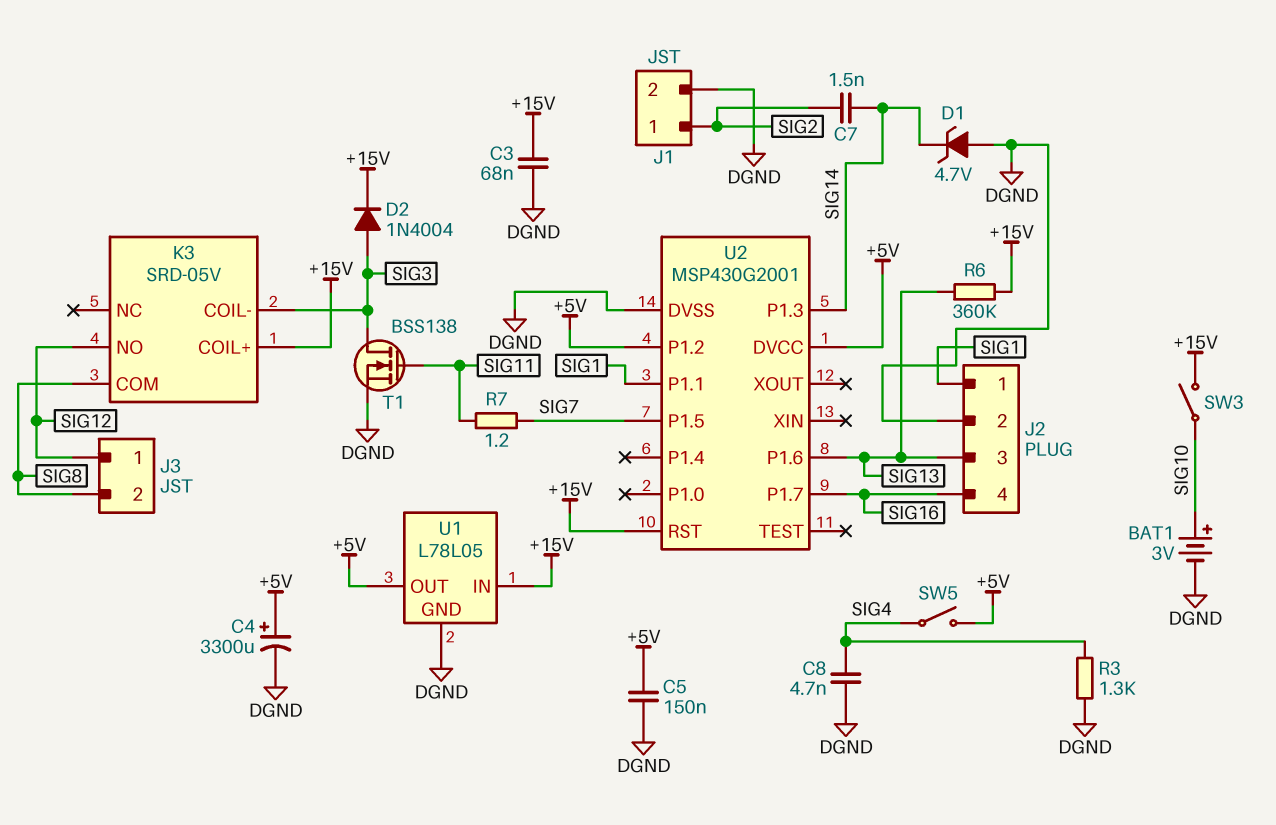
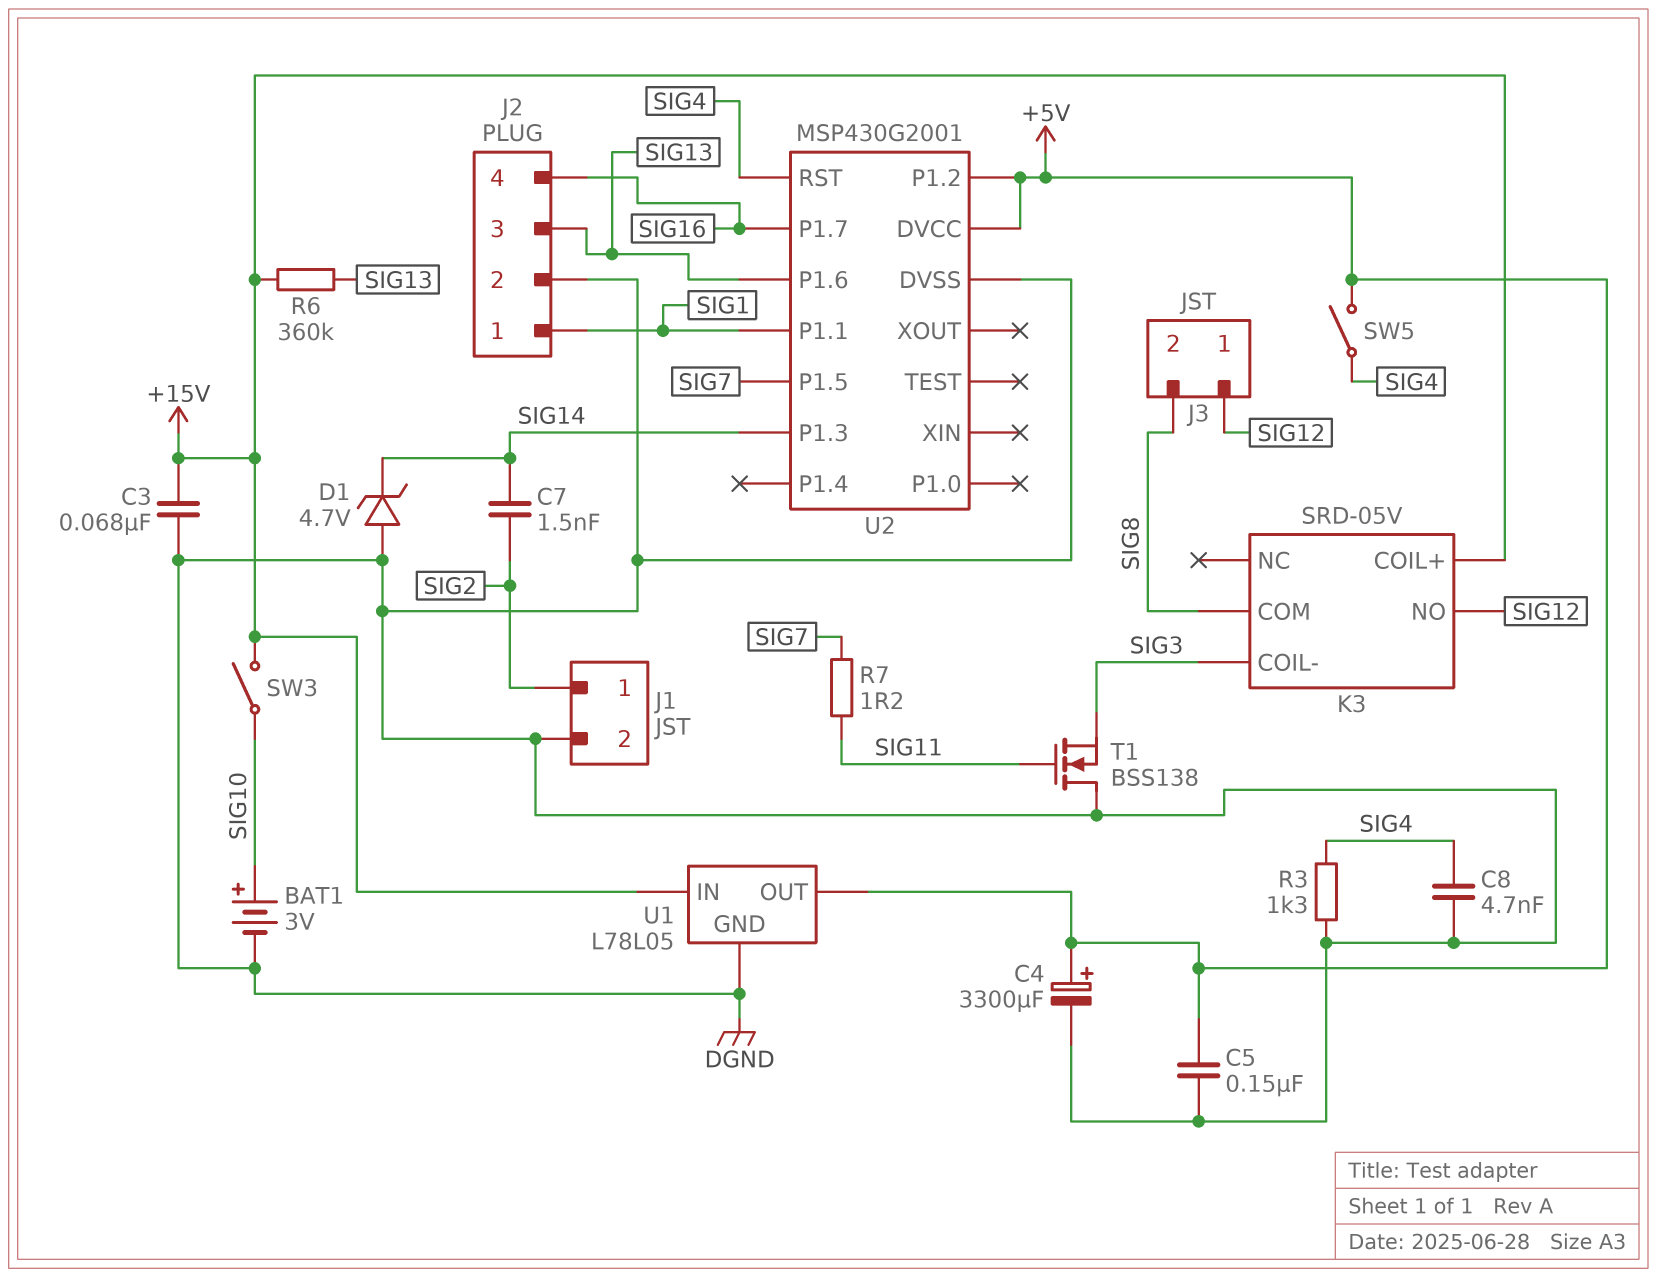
D2: diode 1N4004 (A SIG3, K +15V) -> none
T1: NMOS BSS138 (G SIG11, D SIG3, S DGND) -> NMOS BSS138 (G SIG11, D DGND, S SIG3)
U2 pin RST: +15V -> SIG4

